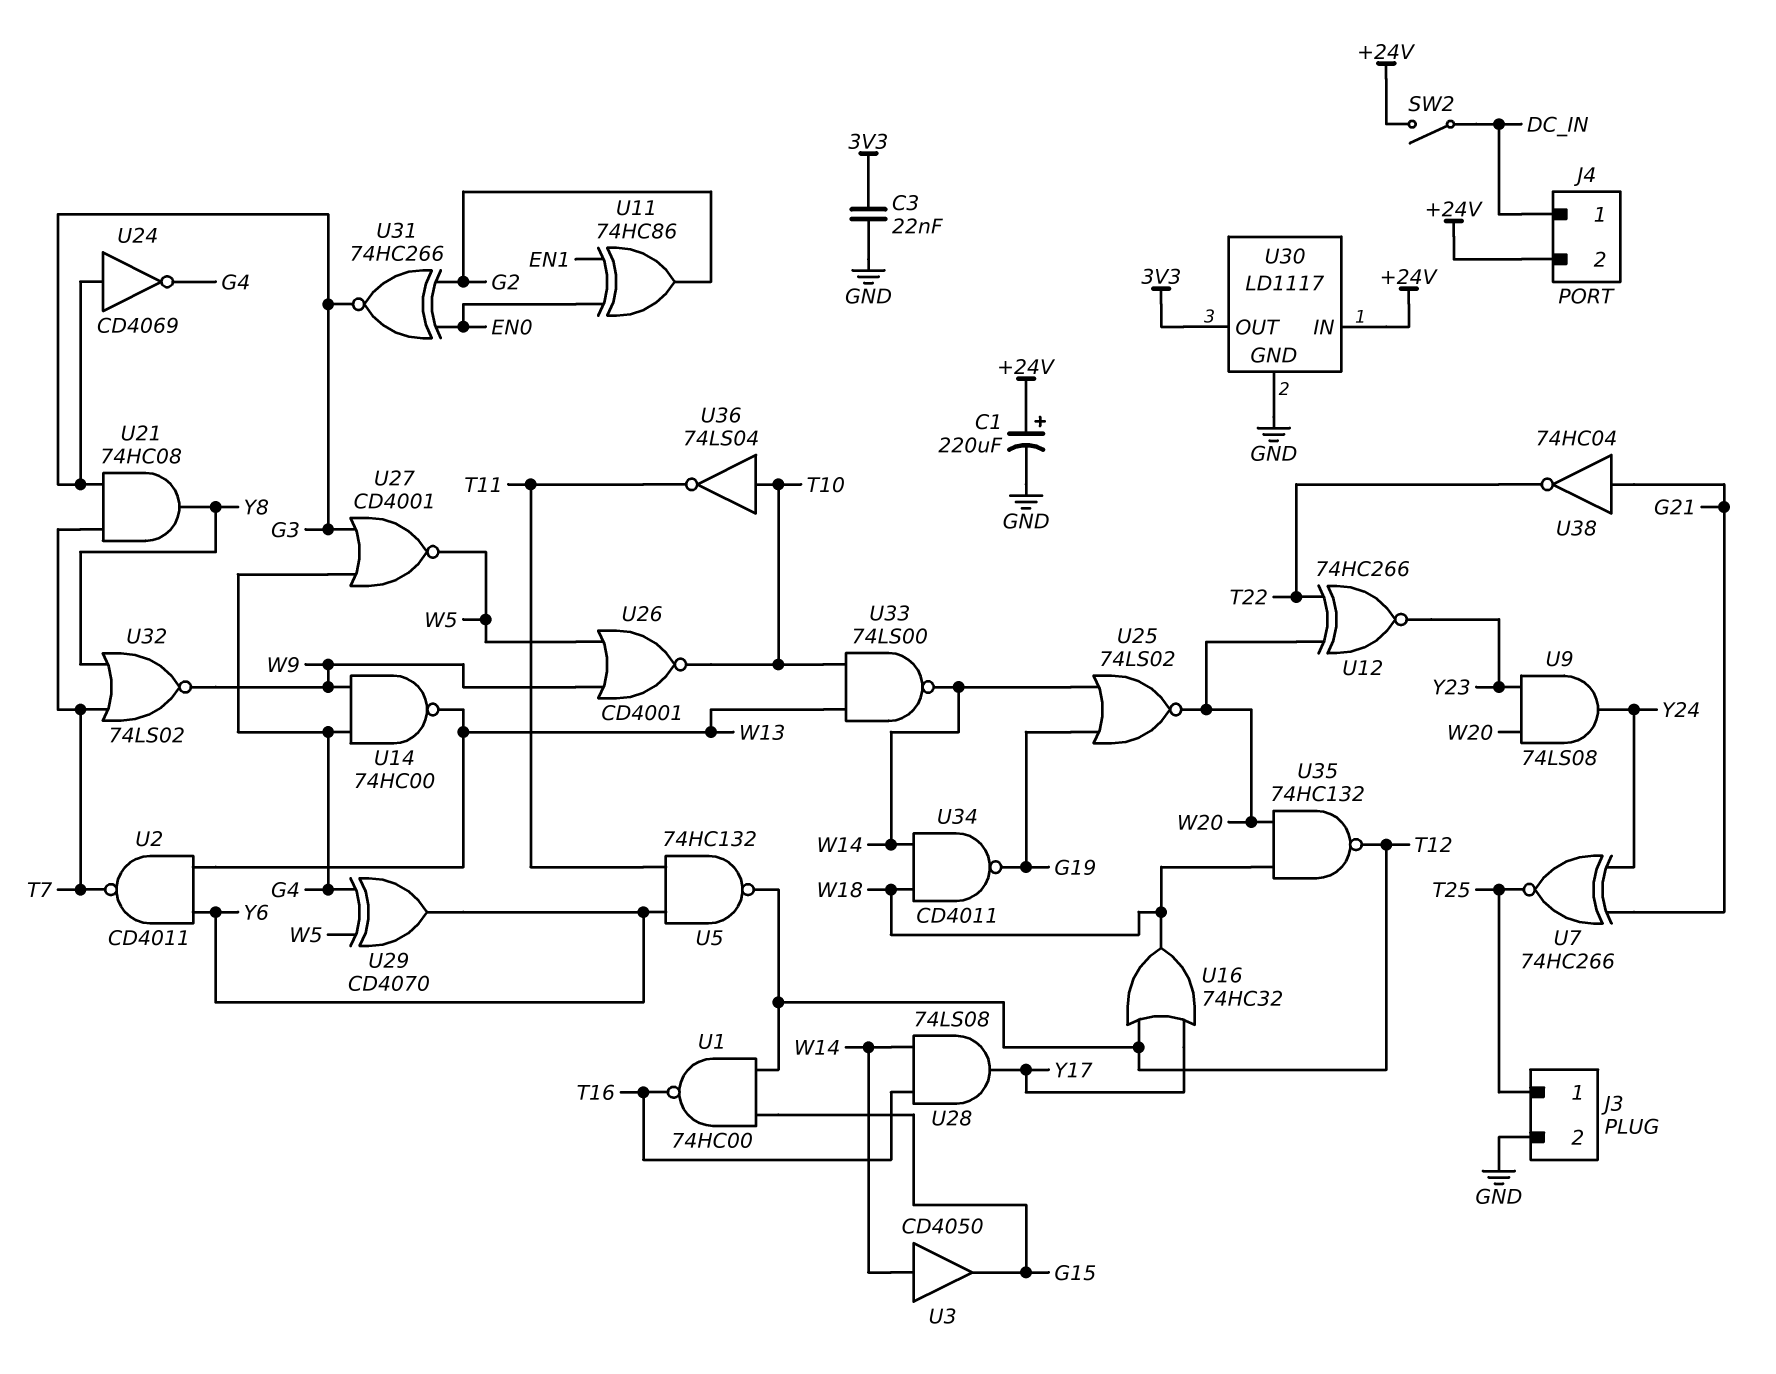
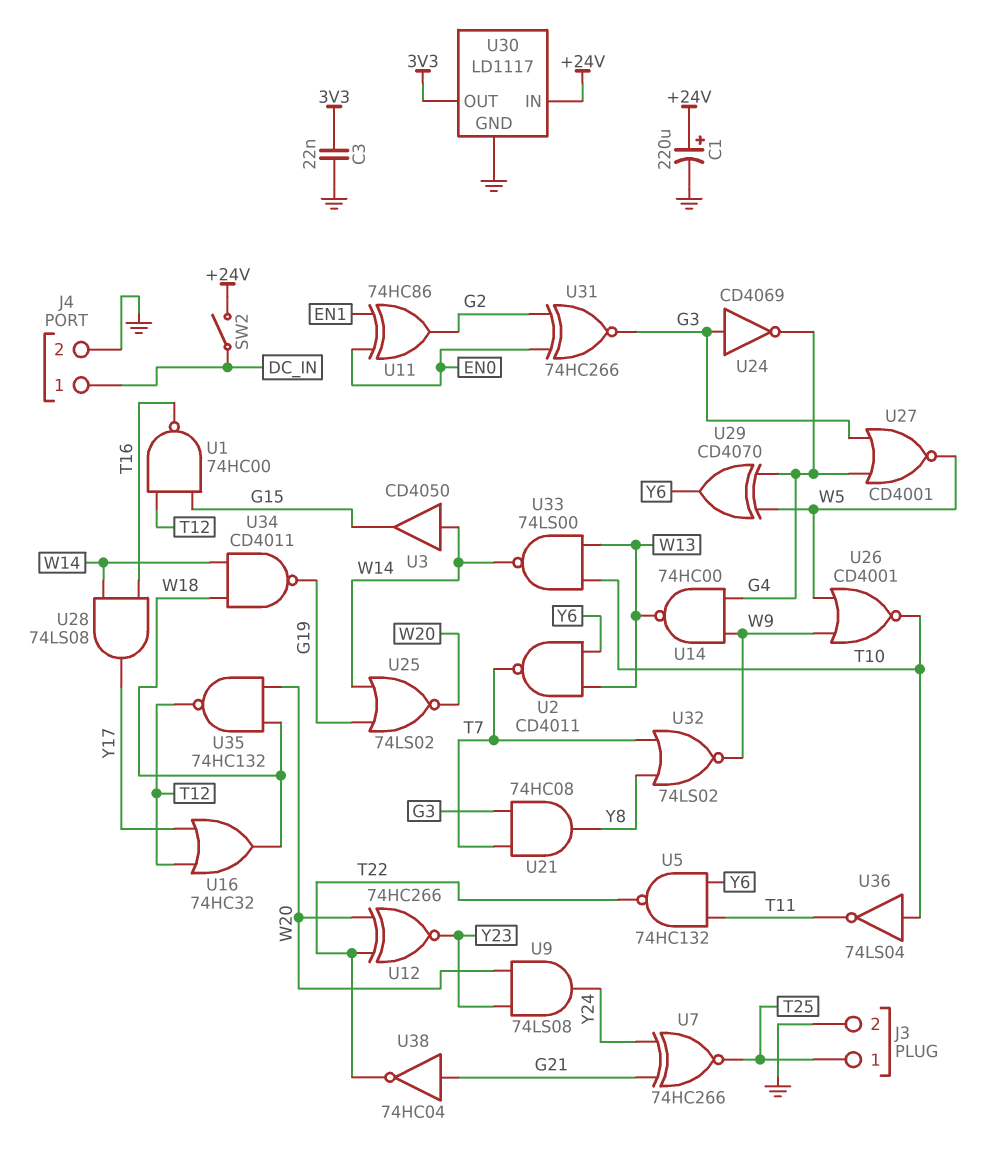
J4 pin 2: +24V -> GND
U5: NAND 74HC132 (in T11, in Y6, out T12) -> NAND 74HC132 (in T11, in Y6, out T22)

